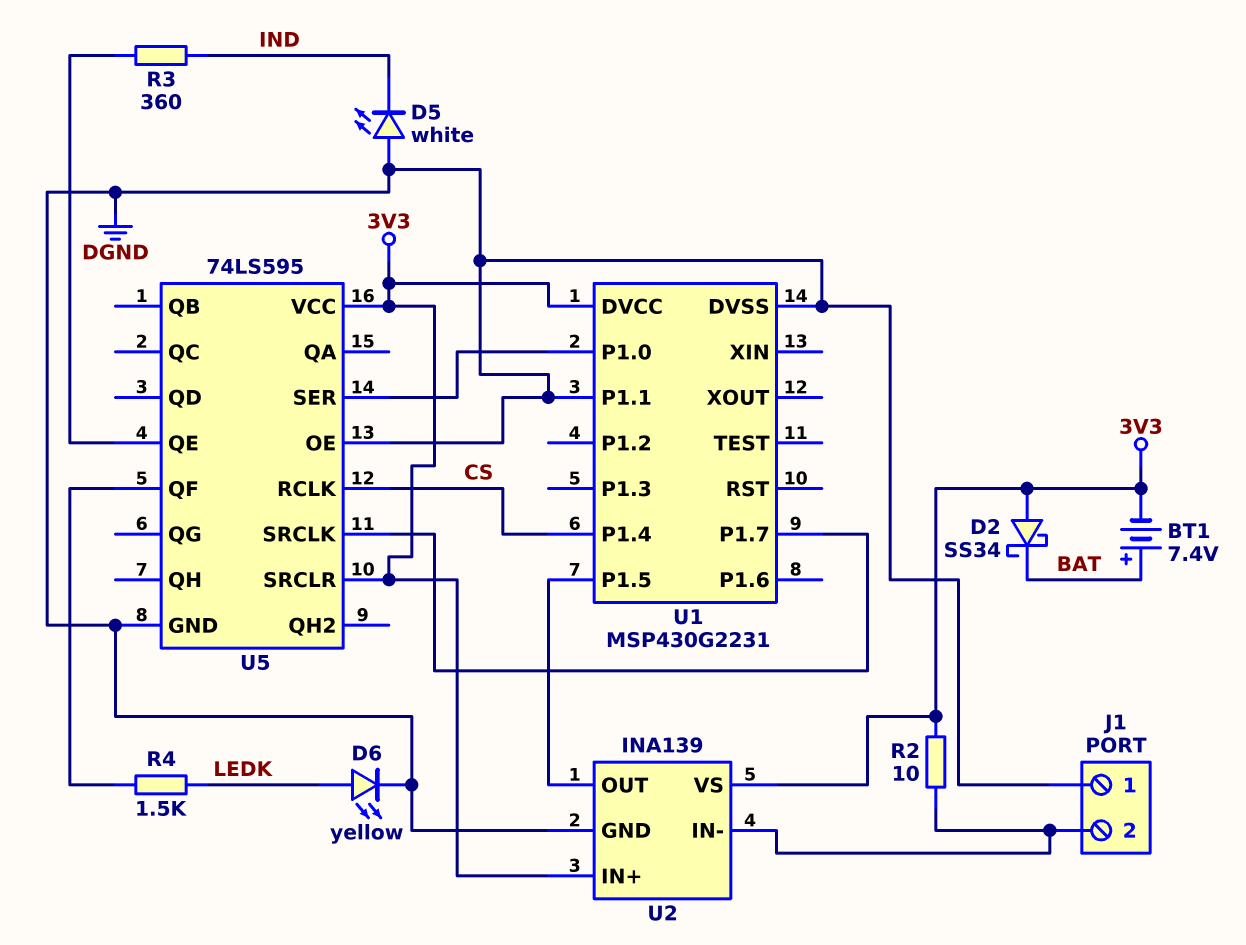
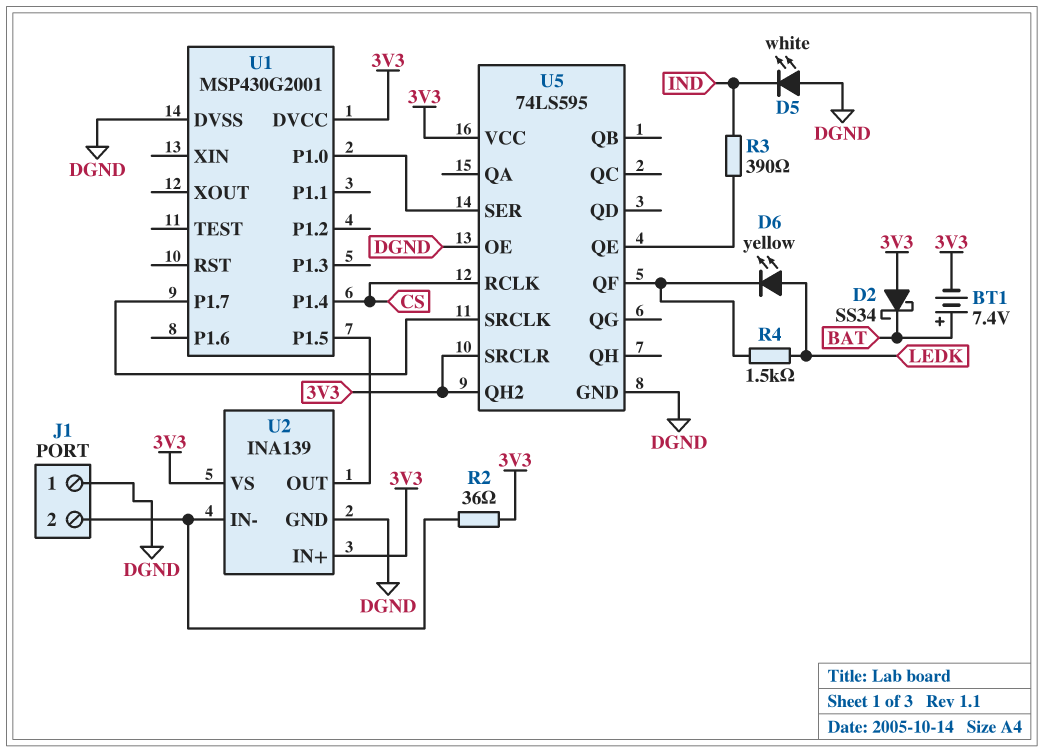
D6: LED yellow (A LEDK, K DGND) -> LED yellow (A LEDK, K U5/QF)
R2: 10 (3V3, J1/2) -> 36 (3V3, J1/2)
R3: 360 (IND, U5/QE) -> 390 (IND, U5/QE)
U1: MSP430G2231 -> MSP430G2001
U1 pin P1.1: DGND -> none
U5 pin QH2: none -> 3V3

